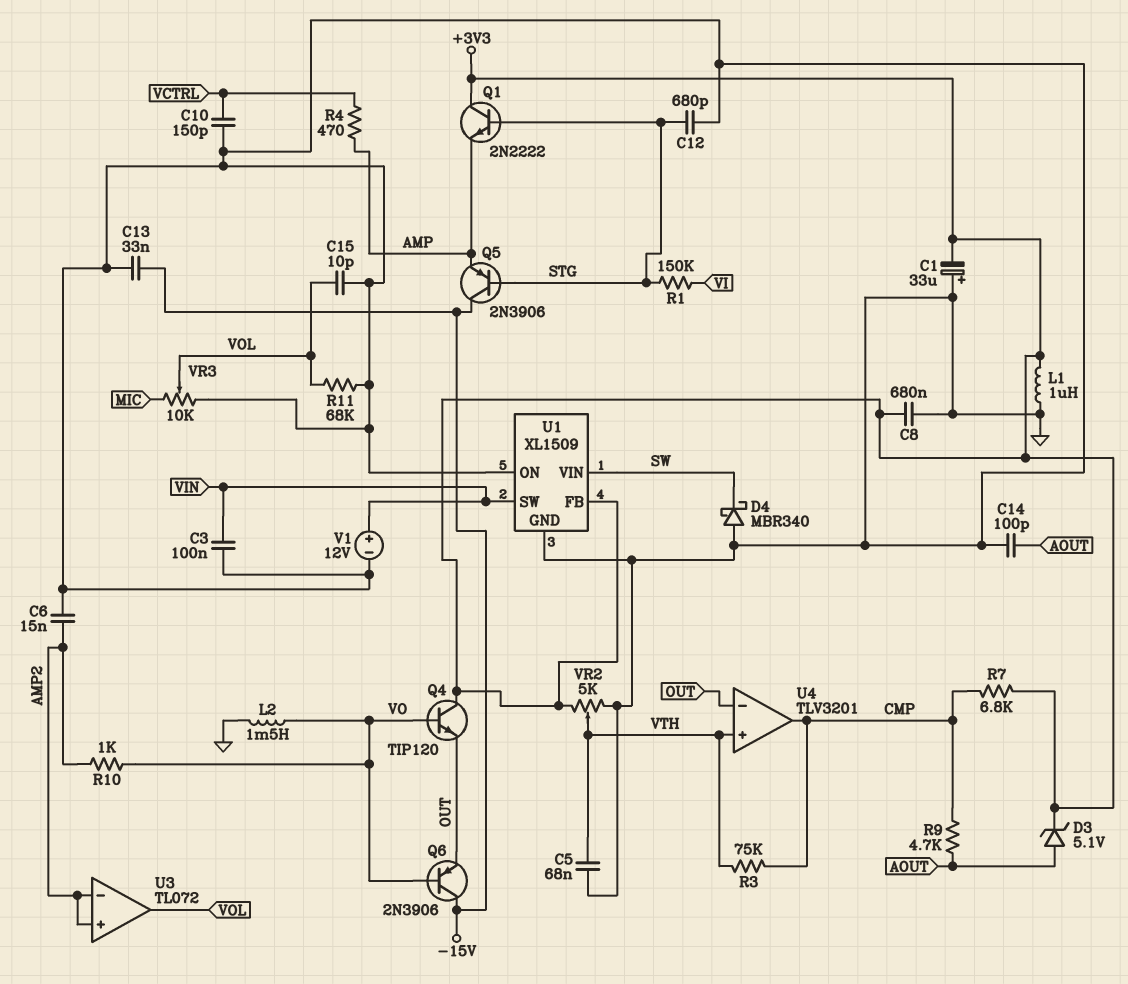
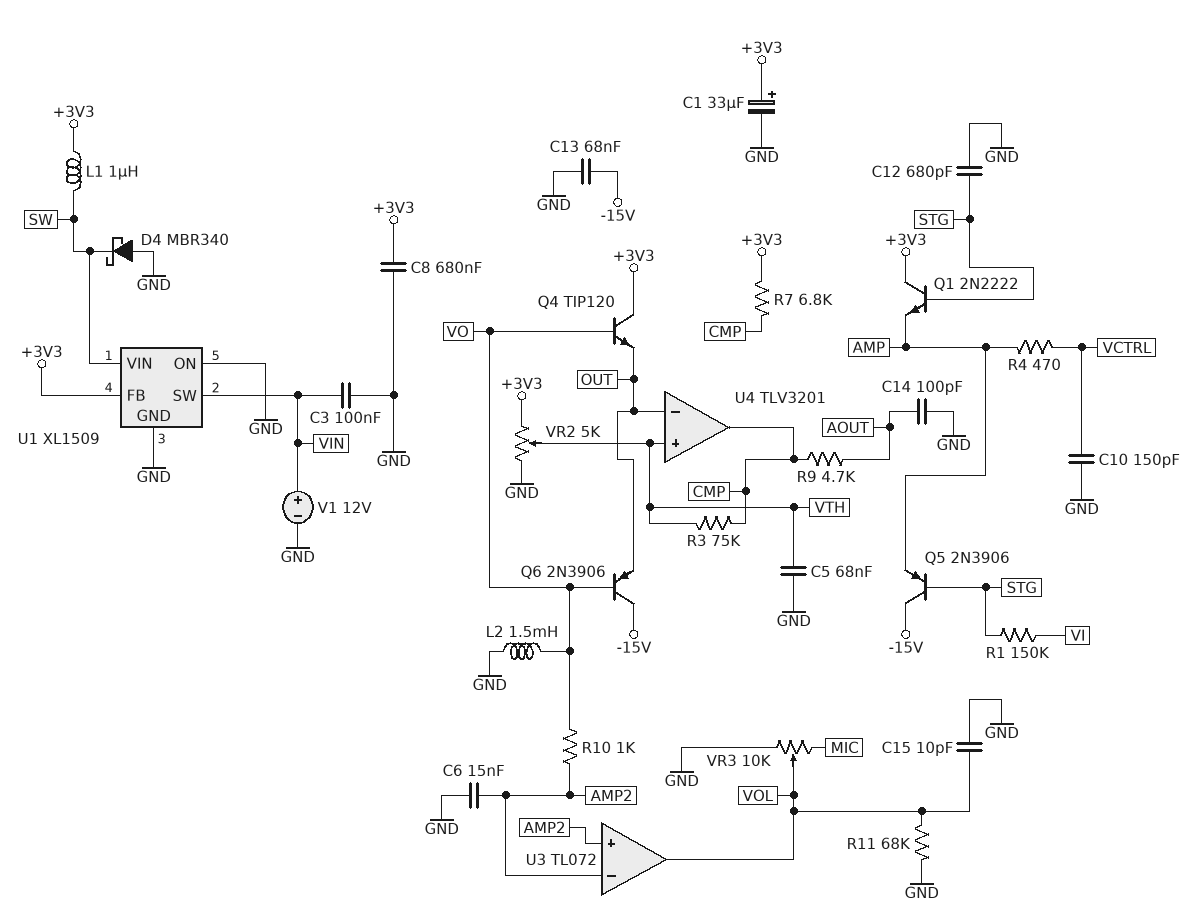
C1: 33uF (plus GND, minus +3V3) -> 33uF (plus +3V3, minus GND)
C13: 33nF (-15V, GND) -> 68nF (-15V, GND)
D3: zener 5.1V (A AOUT, K +3V3) -> none
L1: 1uH (+3V3, GND) -> 1uH (+3V3, SW)

